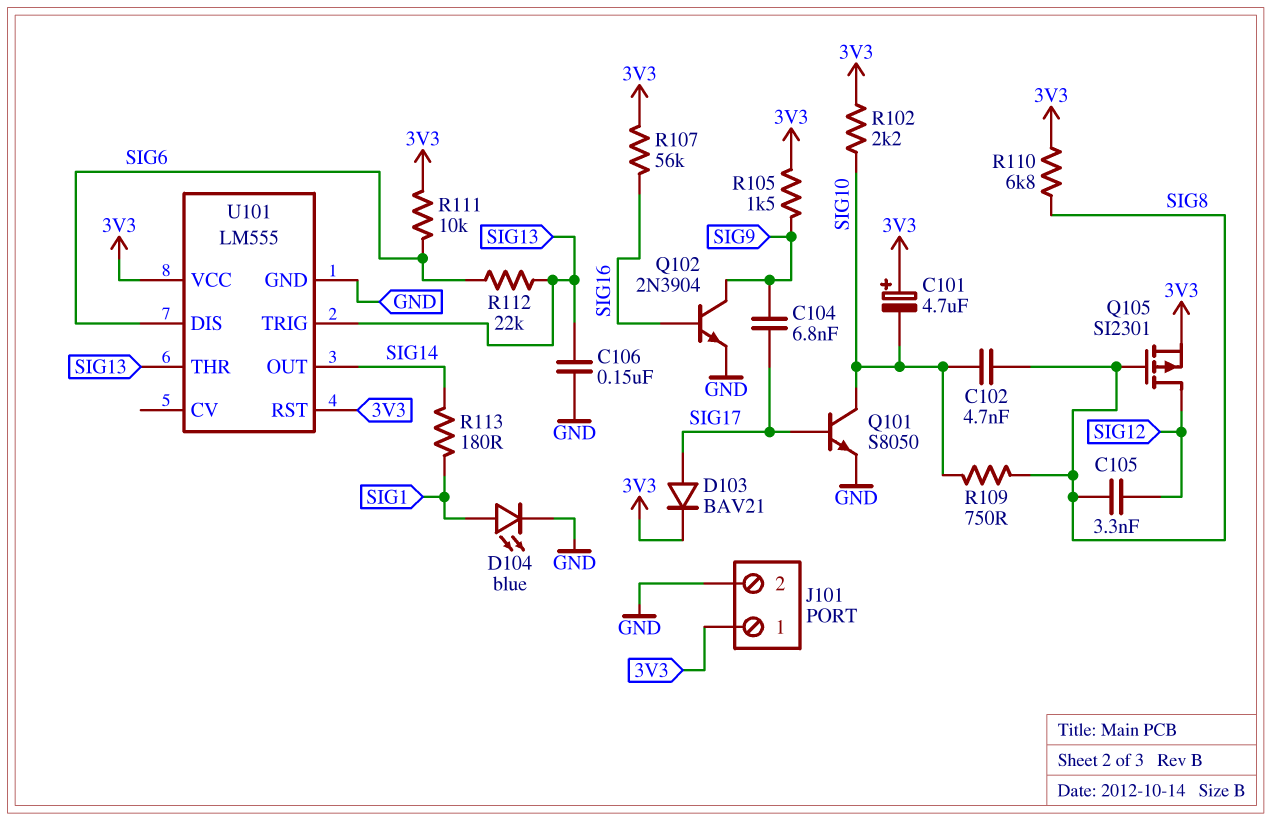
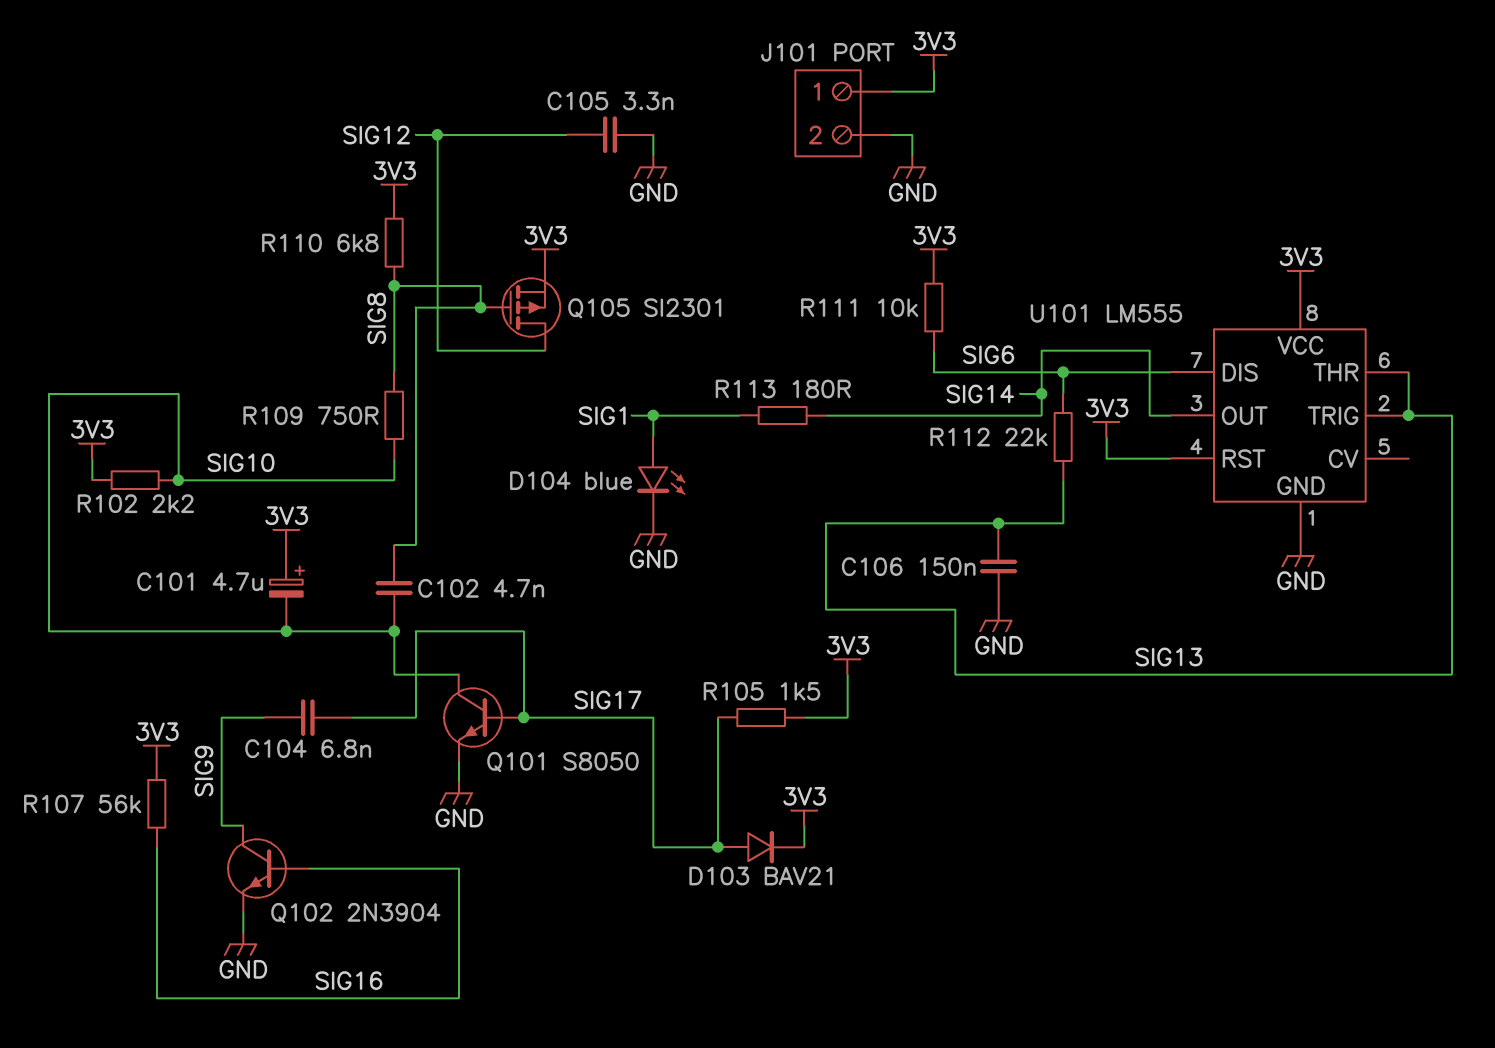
C105: 3.3nF (SIG8, SIG12) -> 3.3nF (GND, SIG12)
R105: 1.5k (3V3, SIG9) -> 1.5k (3V3, SIG17)

